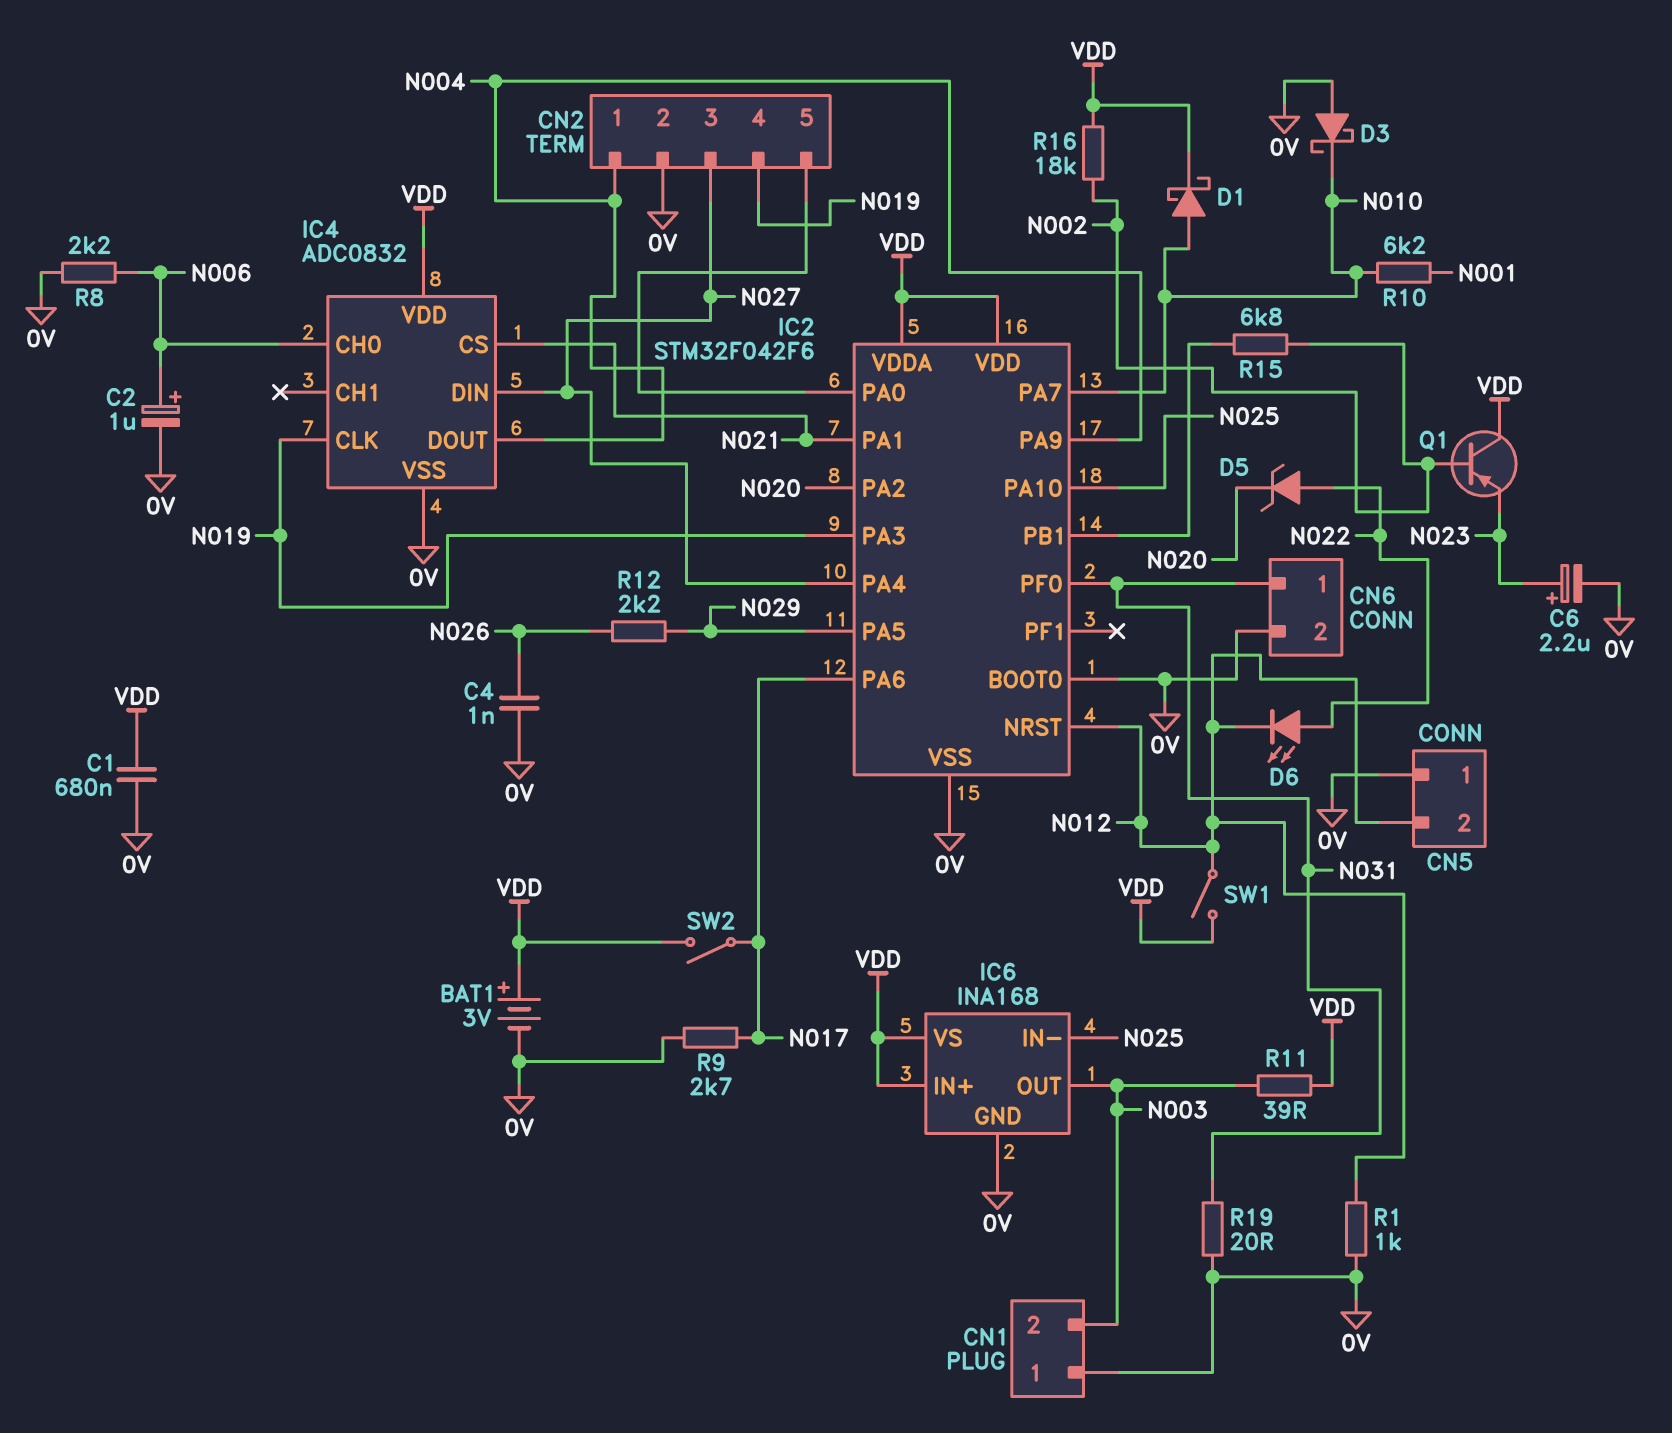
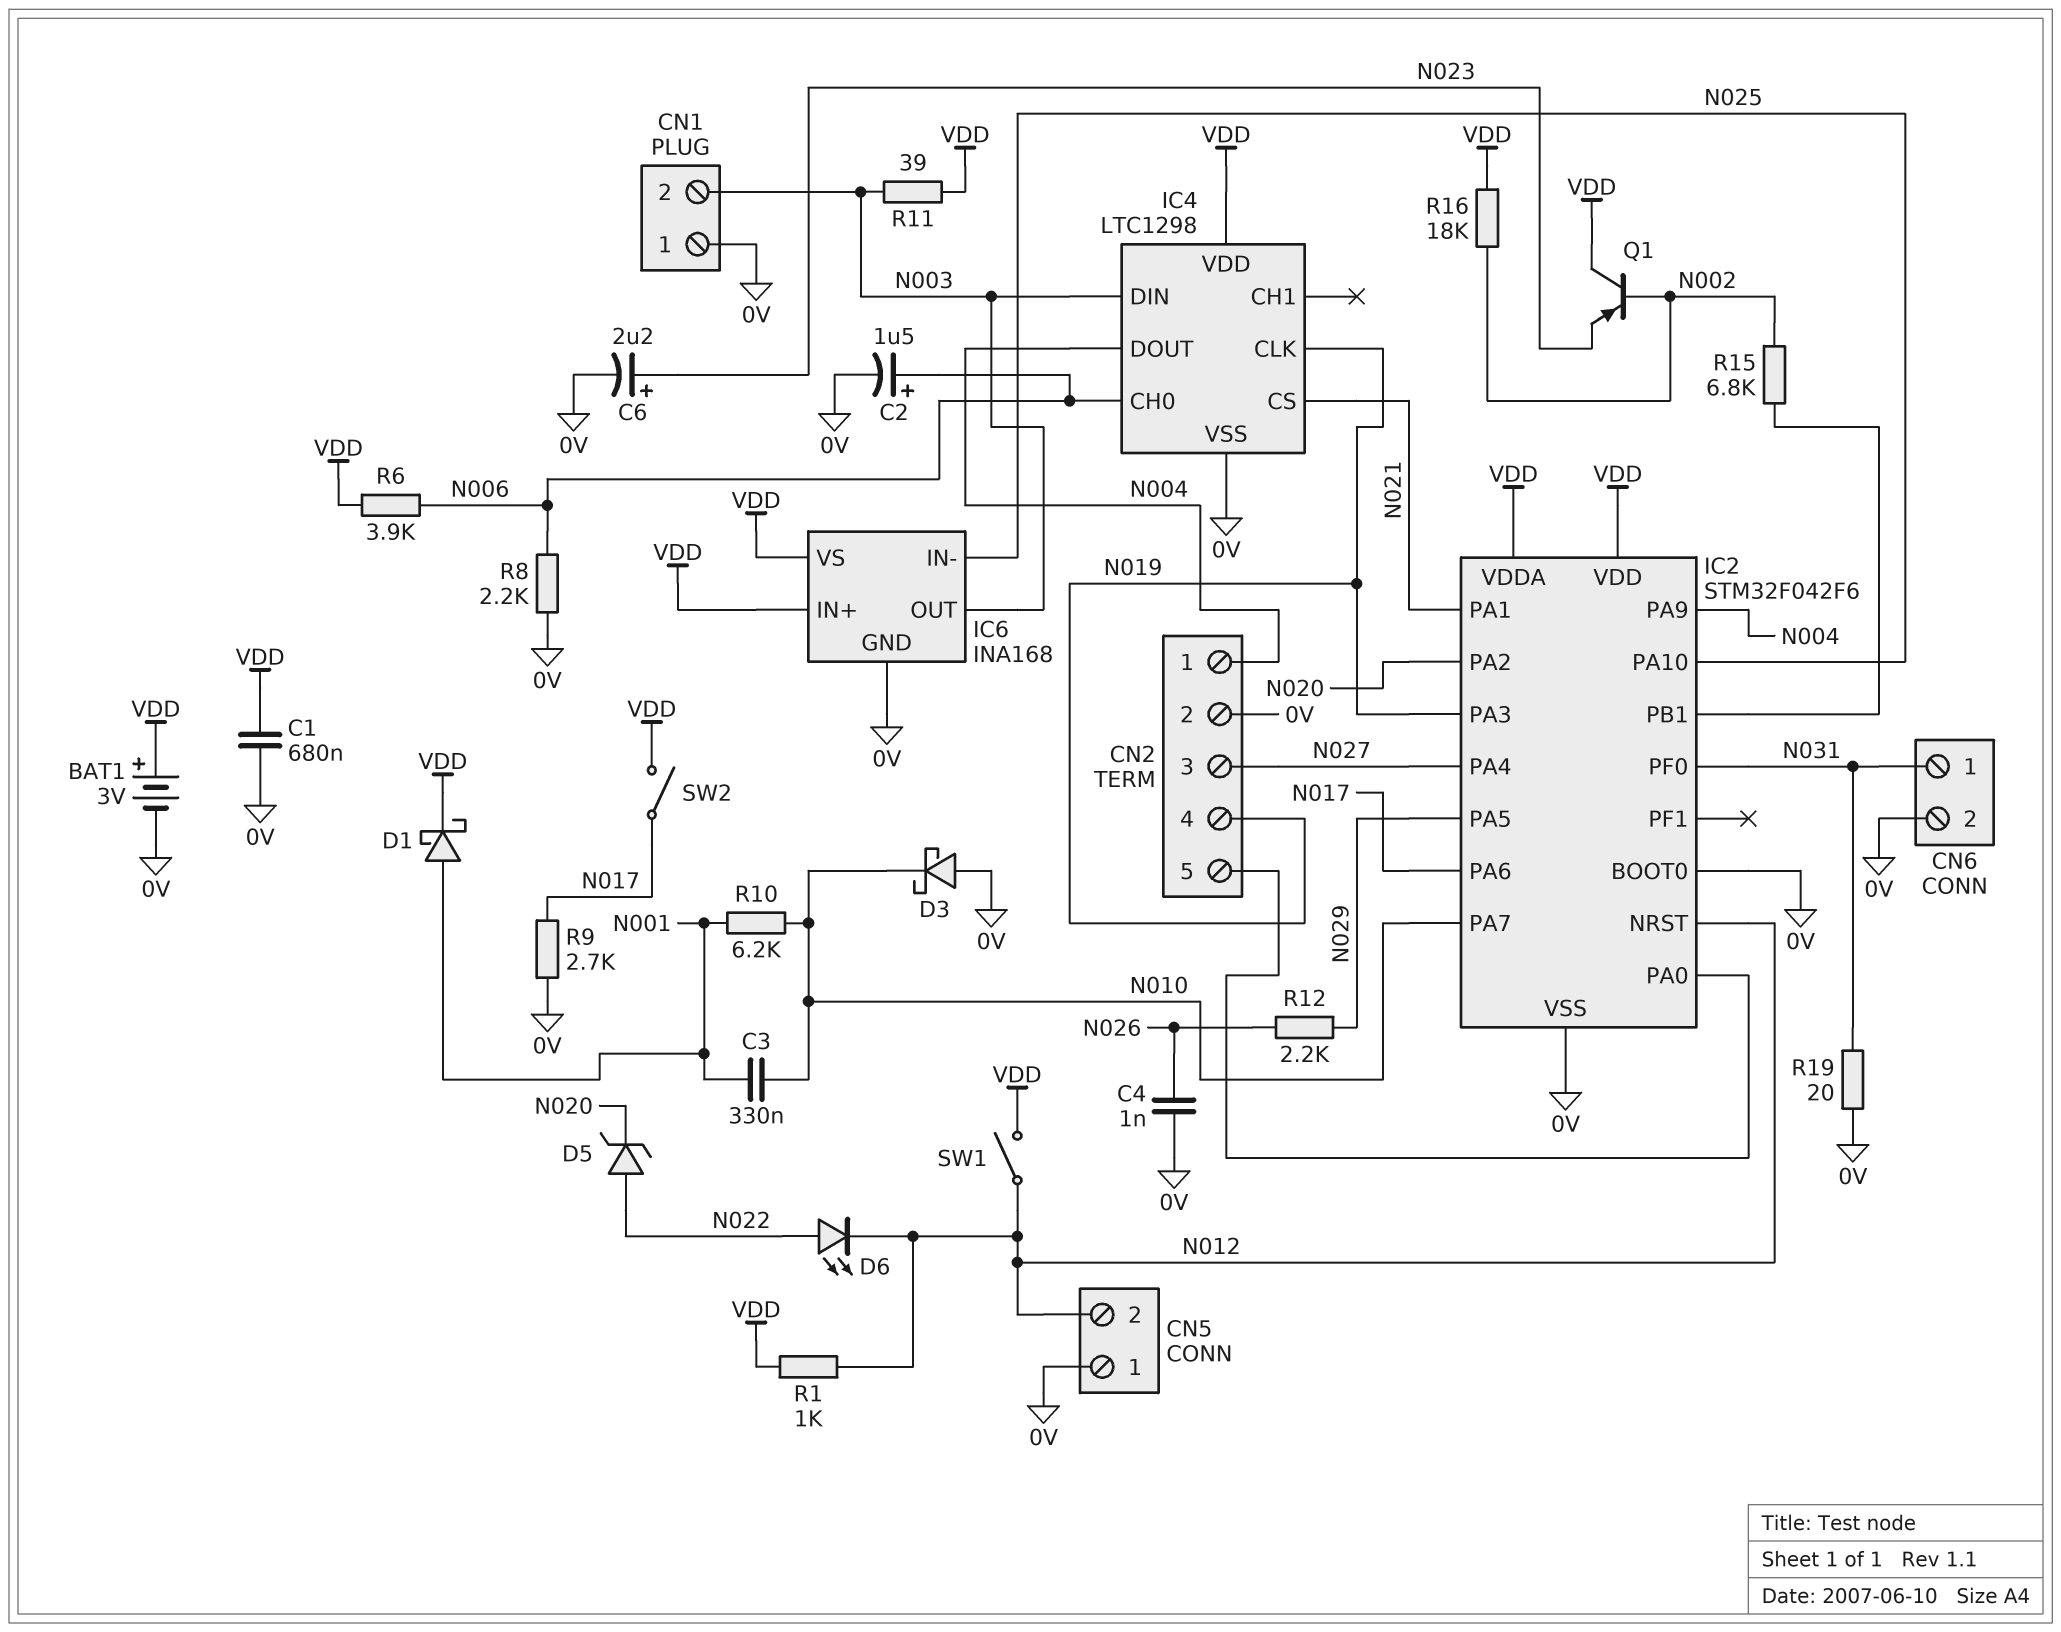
C2: 1uF (plus N006, minus 0V) -> 1.5uF (plus N006, minus 0V)
C3: none -> 330nF (N001, N010)
D1: schottky (A N010, K VDD) -> schottky (A N001, K VDD)
IC4: ADC0832 -> LTC1298
IC4 pin DIN: N027 -> N003
R1: 1k (0V, N012) -> 1k (N012, VDD)
R6: none -> 3.9k (N006, VDD)

